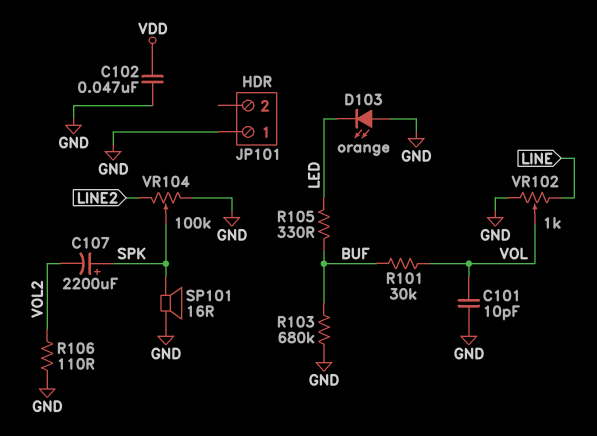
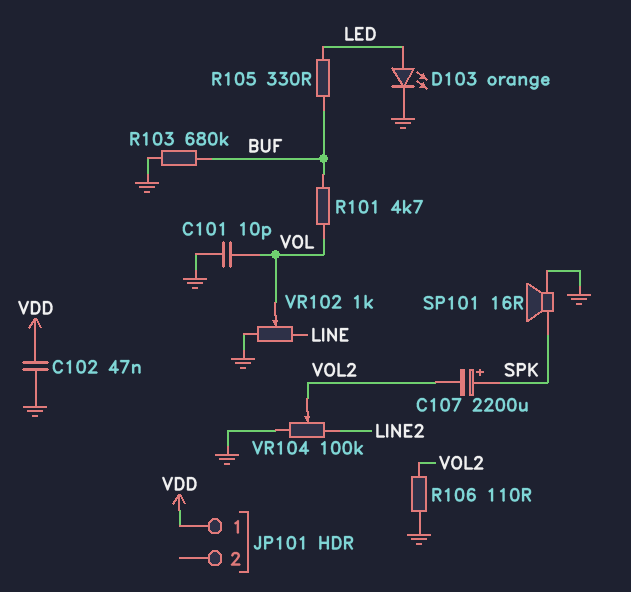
D103: LED orange (A GND, K LED) -> LED orange (A LED, K GND)
JP101 pin 1: GND -> VDD
R101: 30k (BUF, VOL) -> 4.7k (BUF, VOL)
VR104: 100k (GND, LINE2, wiper SPK) -> 100k (GND, LINE2, wiper VOL2)

